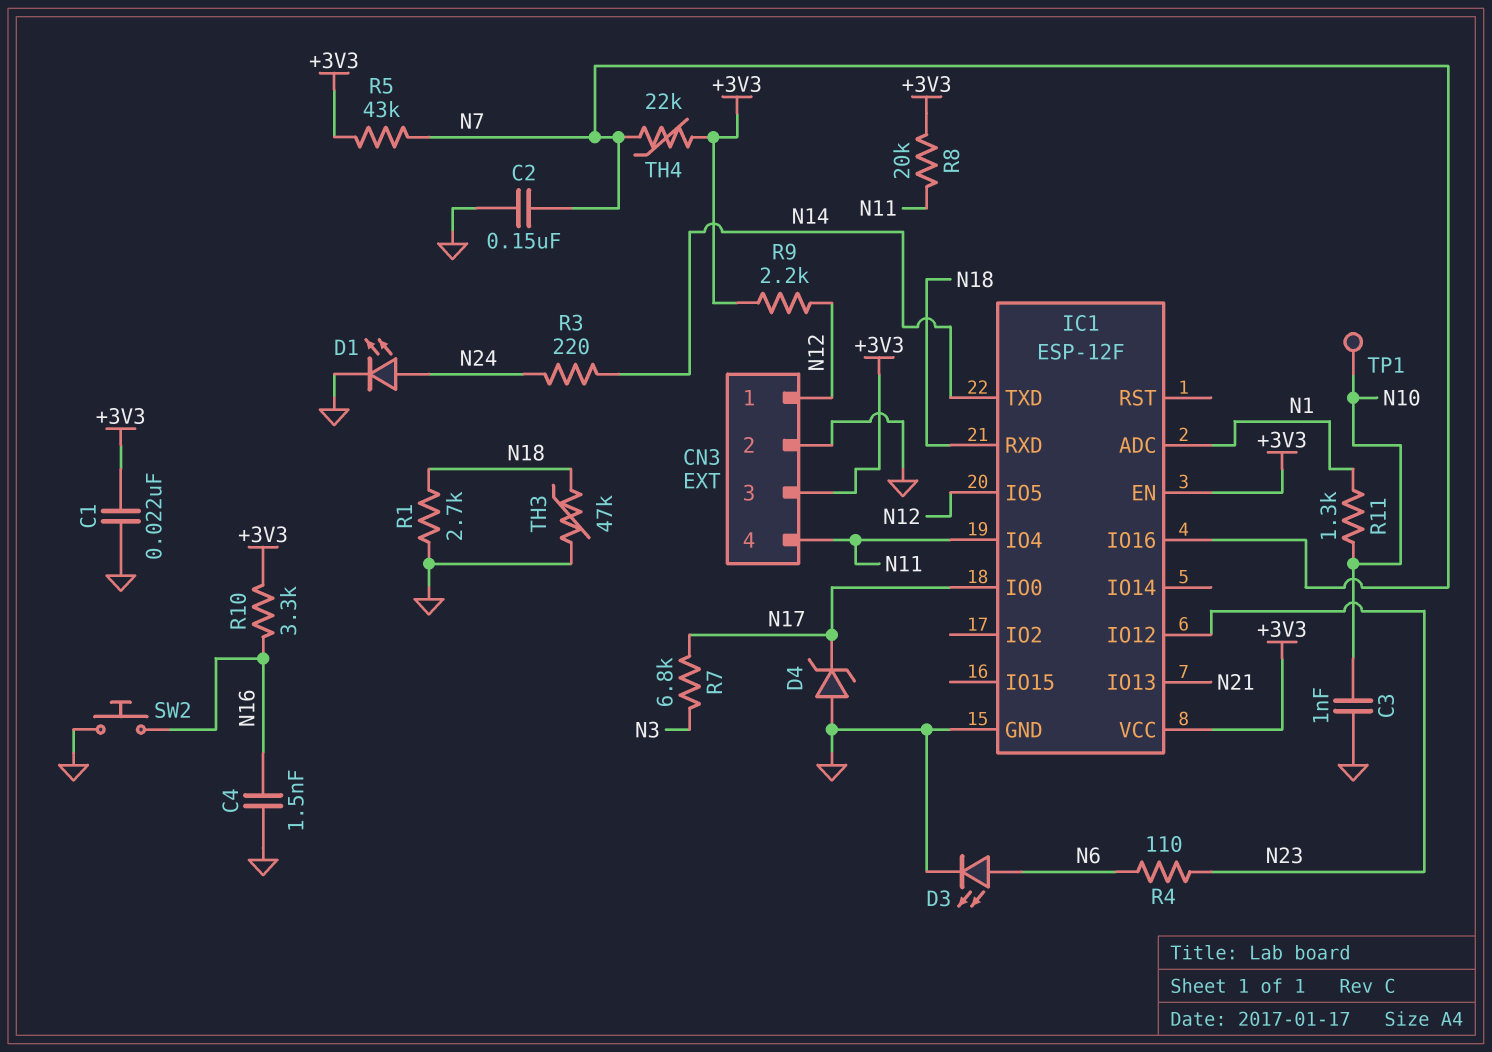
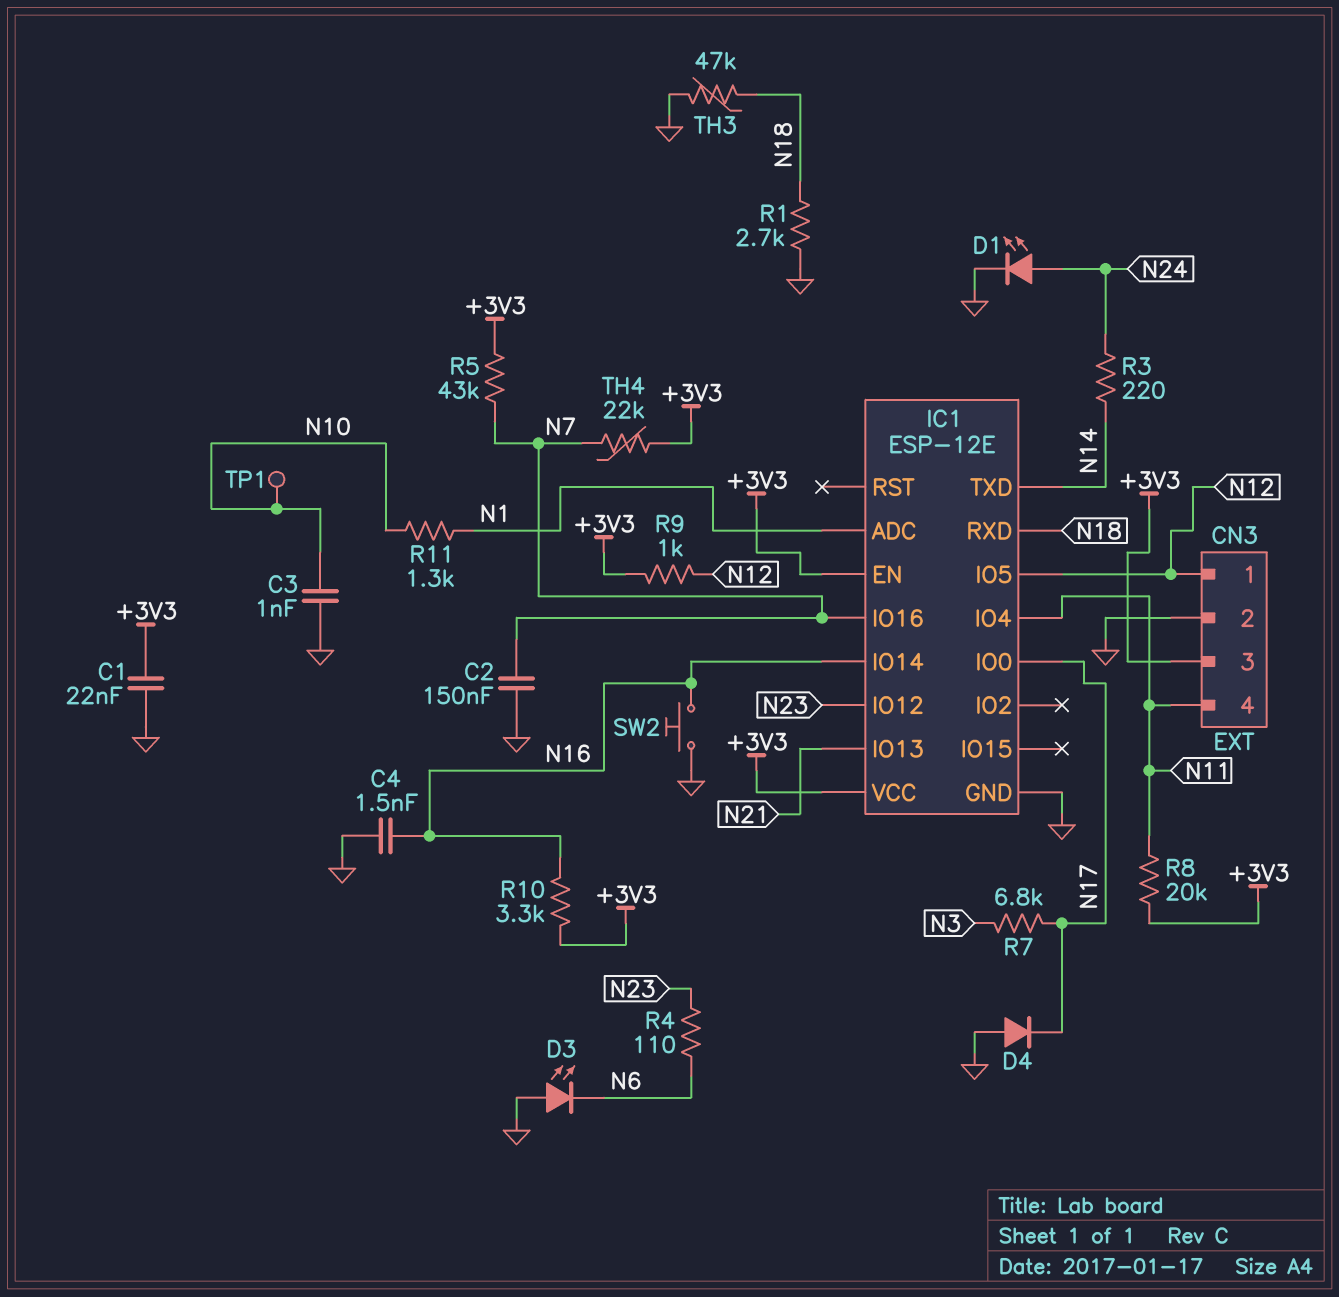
D3: LED (A N6, K GND) -> LED (A GND, K N6)
D4: zener (A GND, K N17) -> diode (A GND, K N17)
IC1: ESP-12F -> ESP-12E
IC1 pin IO14: none -> N16
R9: 2.2k (+3V3, N12) -> 1k (+3V3, N12)

